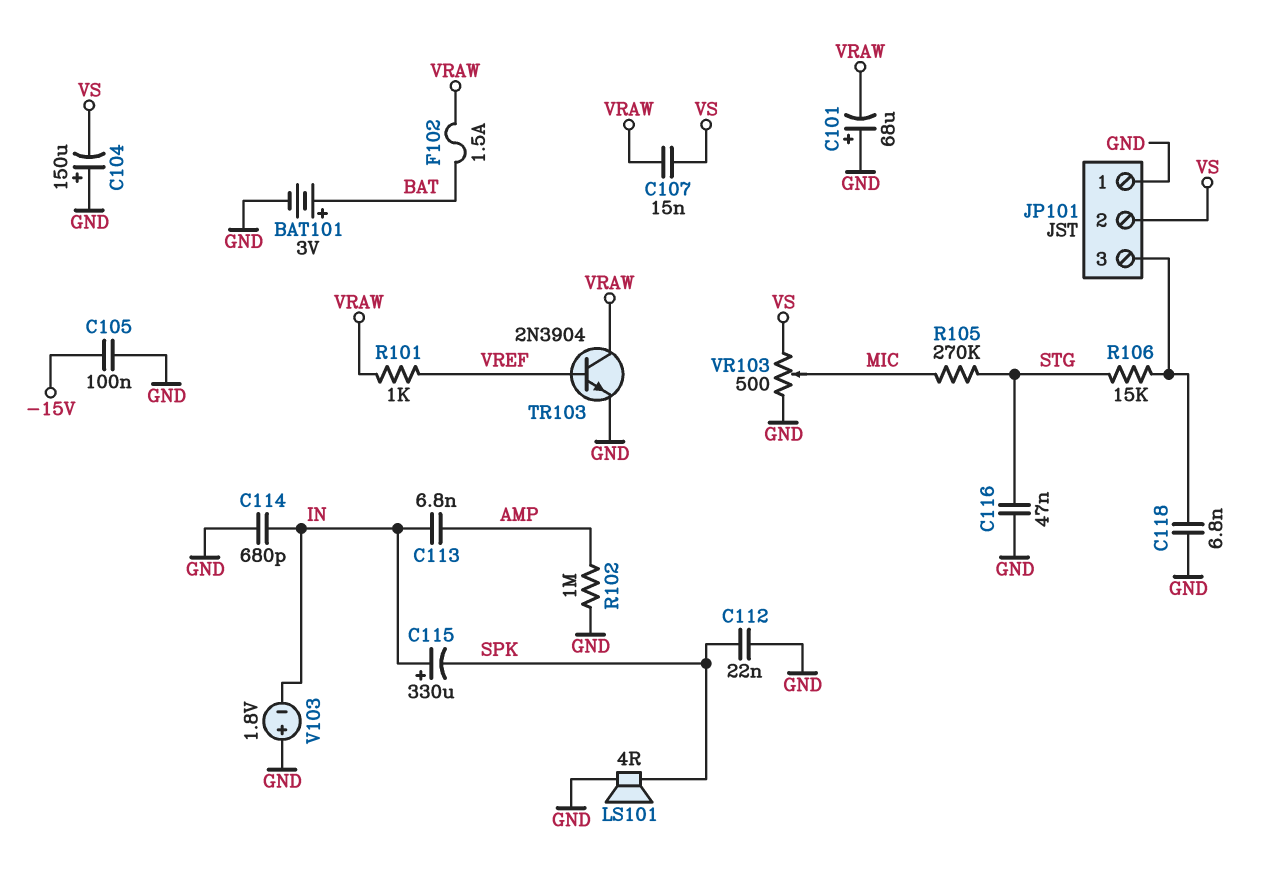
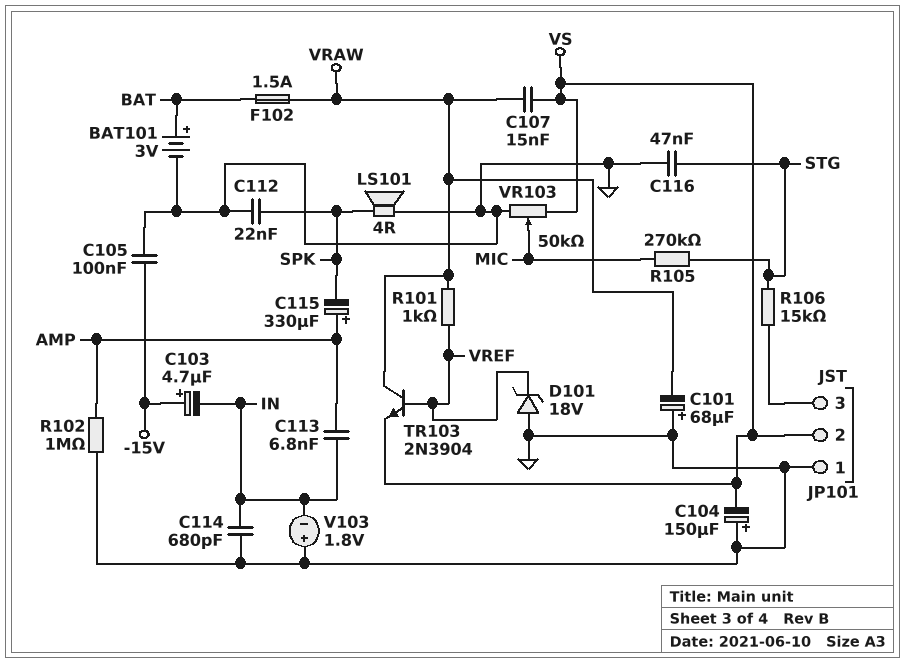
C103: none -> 4.7uF (plus -15V, minus IN)
C115: 330uF (plus IN, minus SPK) -> 330uF (plus AMP, minus SPK)
C118: 6.8nF (GND, JP101/3) -> none
D101: none -> zener 18V (A GND, K VREF)
TR103: NPN 2N3904 (B VREF, C VRAW, E GND) -> NPN 2N3904 (B VREF, C VRAW, E VS)
VR103: 500 (GND, VS, wiper MIC) -> 50k (GND, VS, wiper MIC)

